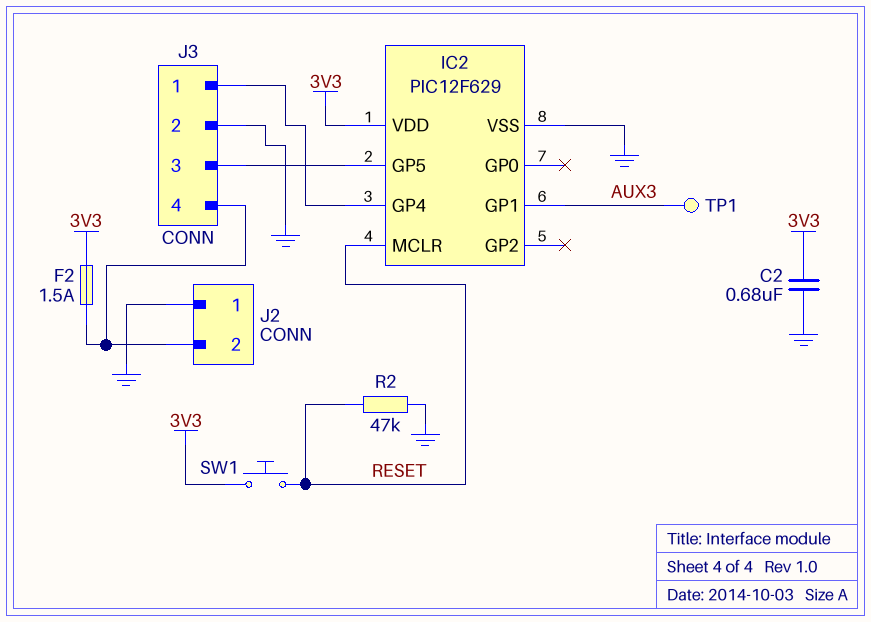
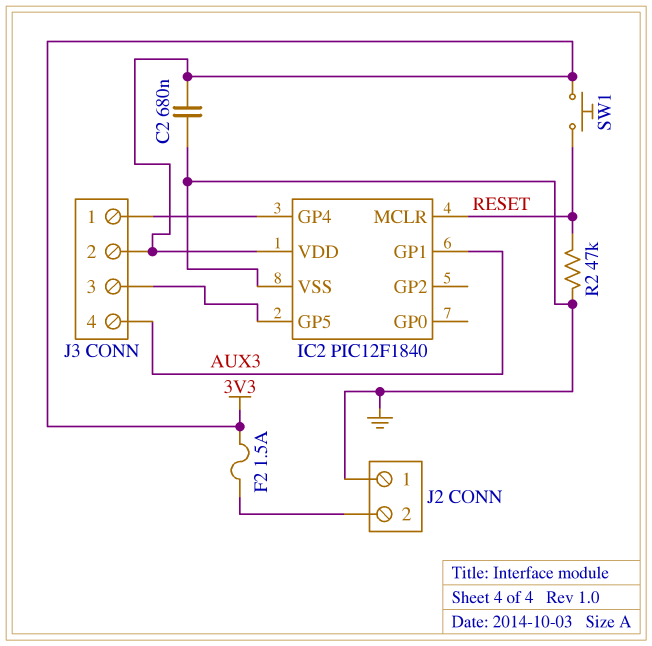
IC2: PIC12F629 -> PIC12F1840
J3 pin 2: GND -> 3V3
J3 pin 4: J2/2 -> AUX3
TP1: test point (AUX3) -> none

